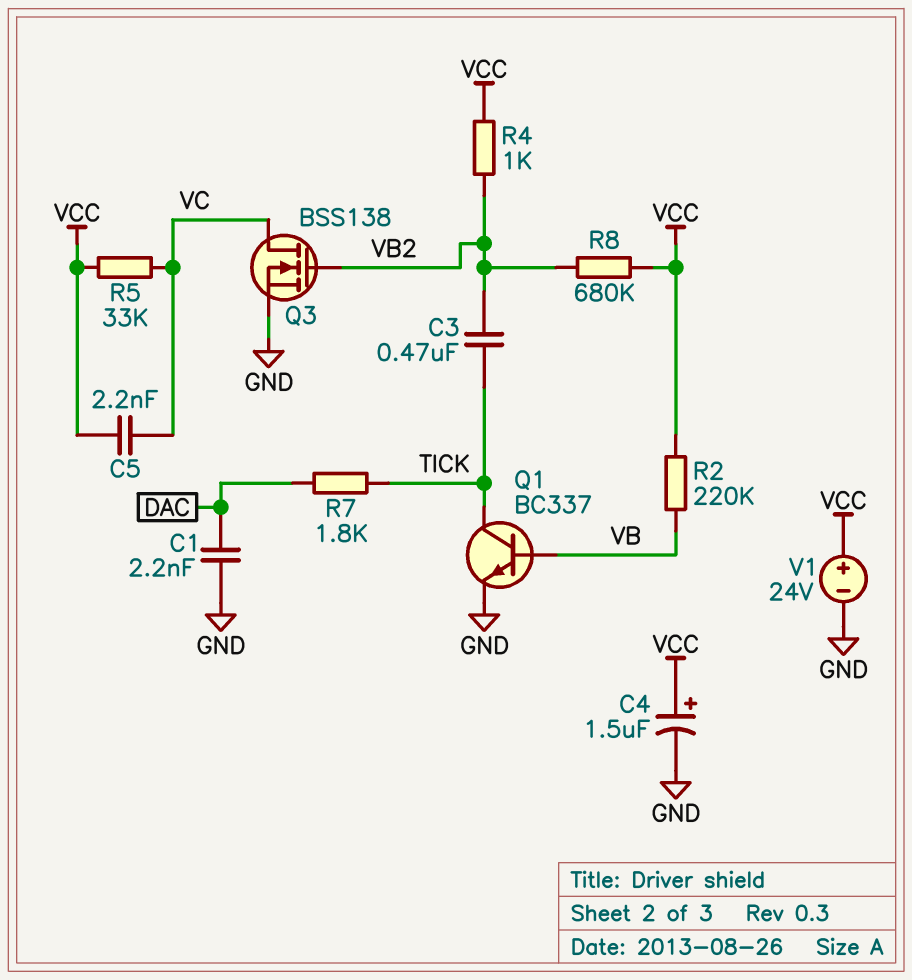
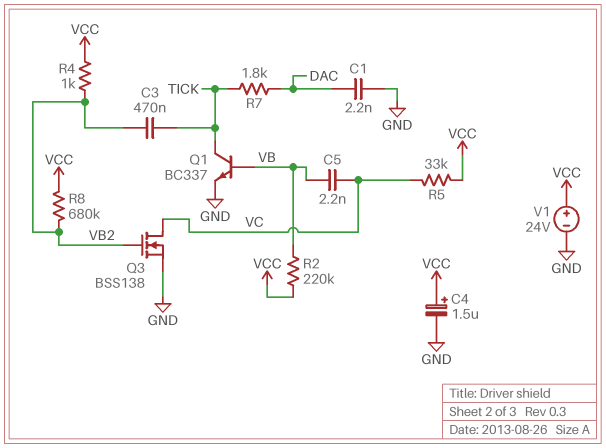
C5: 2.2nF (VC, VCC) -> 2.2nF (VB, VC)

